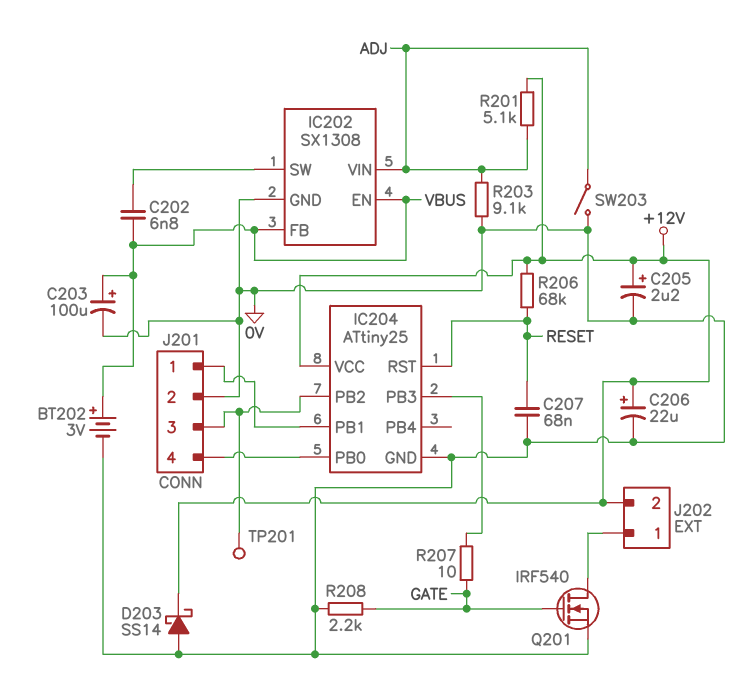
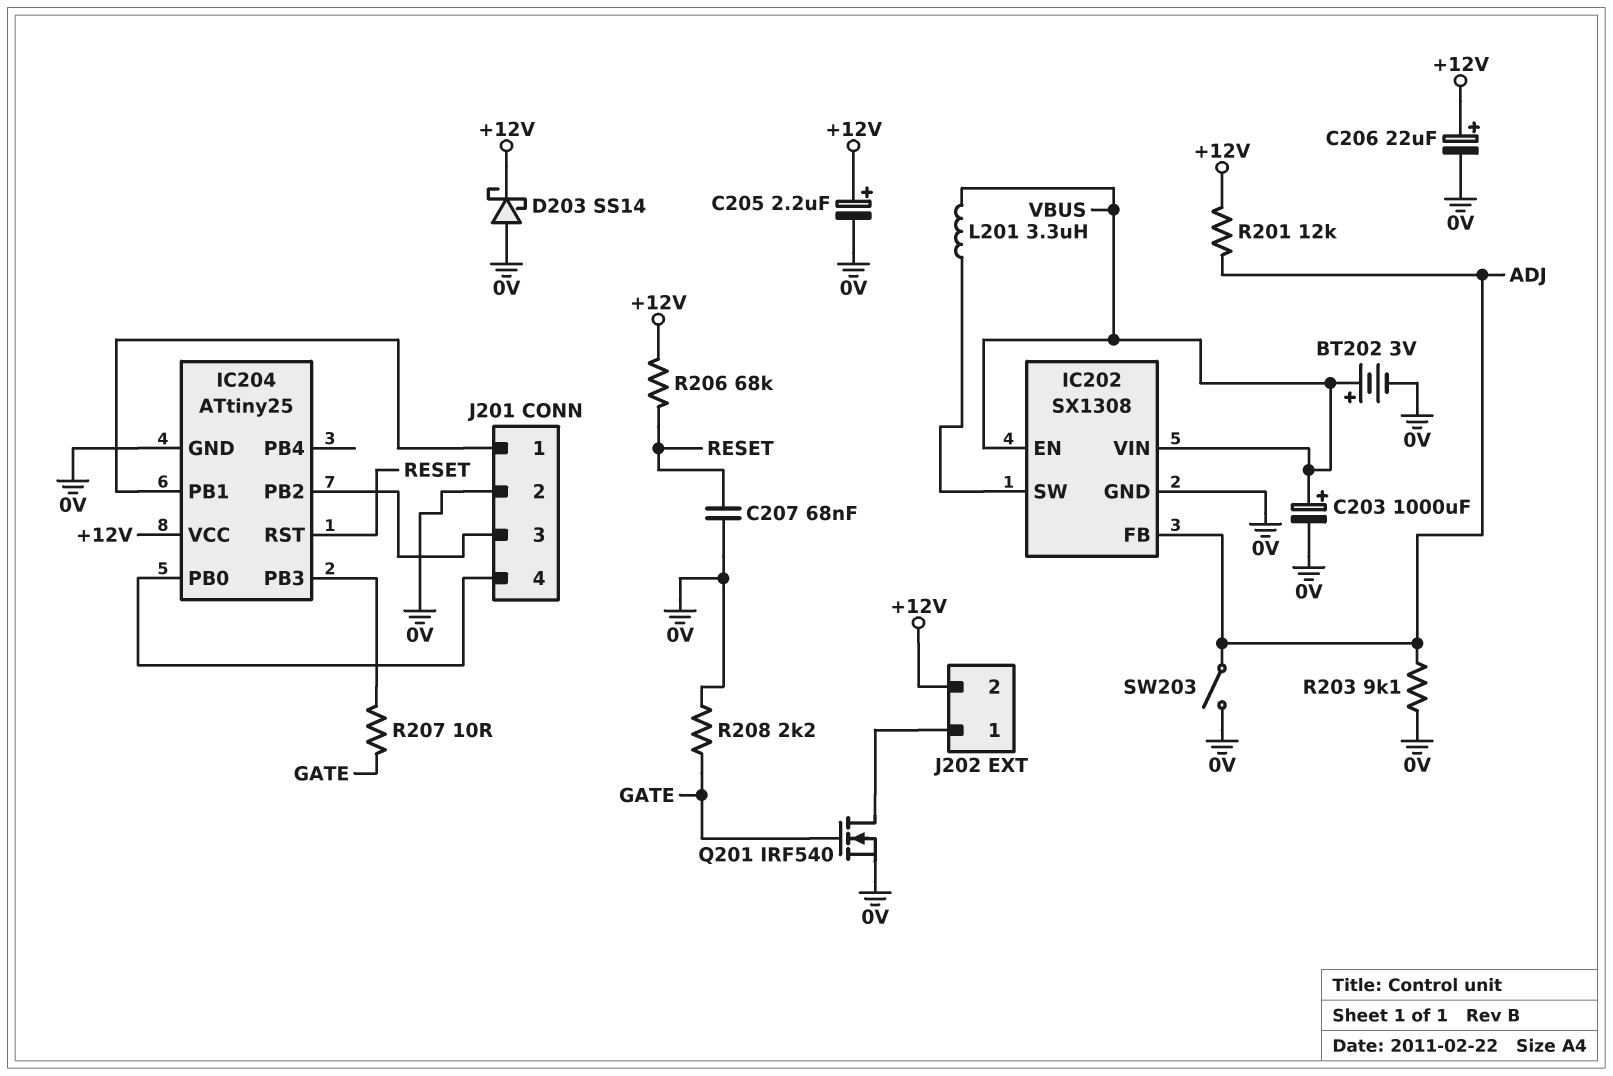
C202: 6.8nF (IC202/SW, VBUS) -> none
C203: 100uF (plus VBUS, minus 0V) -> 1000uF (plus VBUS, minus 0V)
IC202 pin FB: VBUS -> ADJ
IC202 pin VIN: ADJ -> VBUS
L201: none -> 3.3uH (IC202/SW, VBUS)
R201: 5.1k (+12V, ADJ) -> 12k (+12V, ADJ)
TP201: test point (IC204/PB2) -> none

